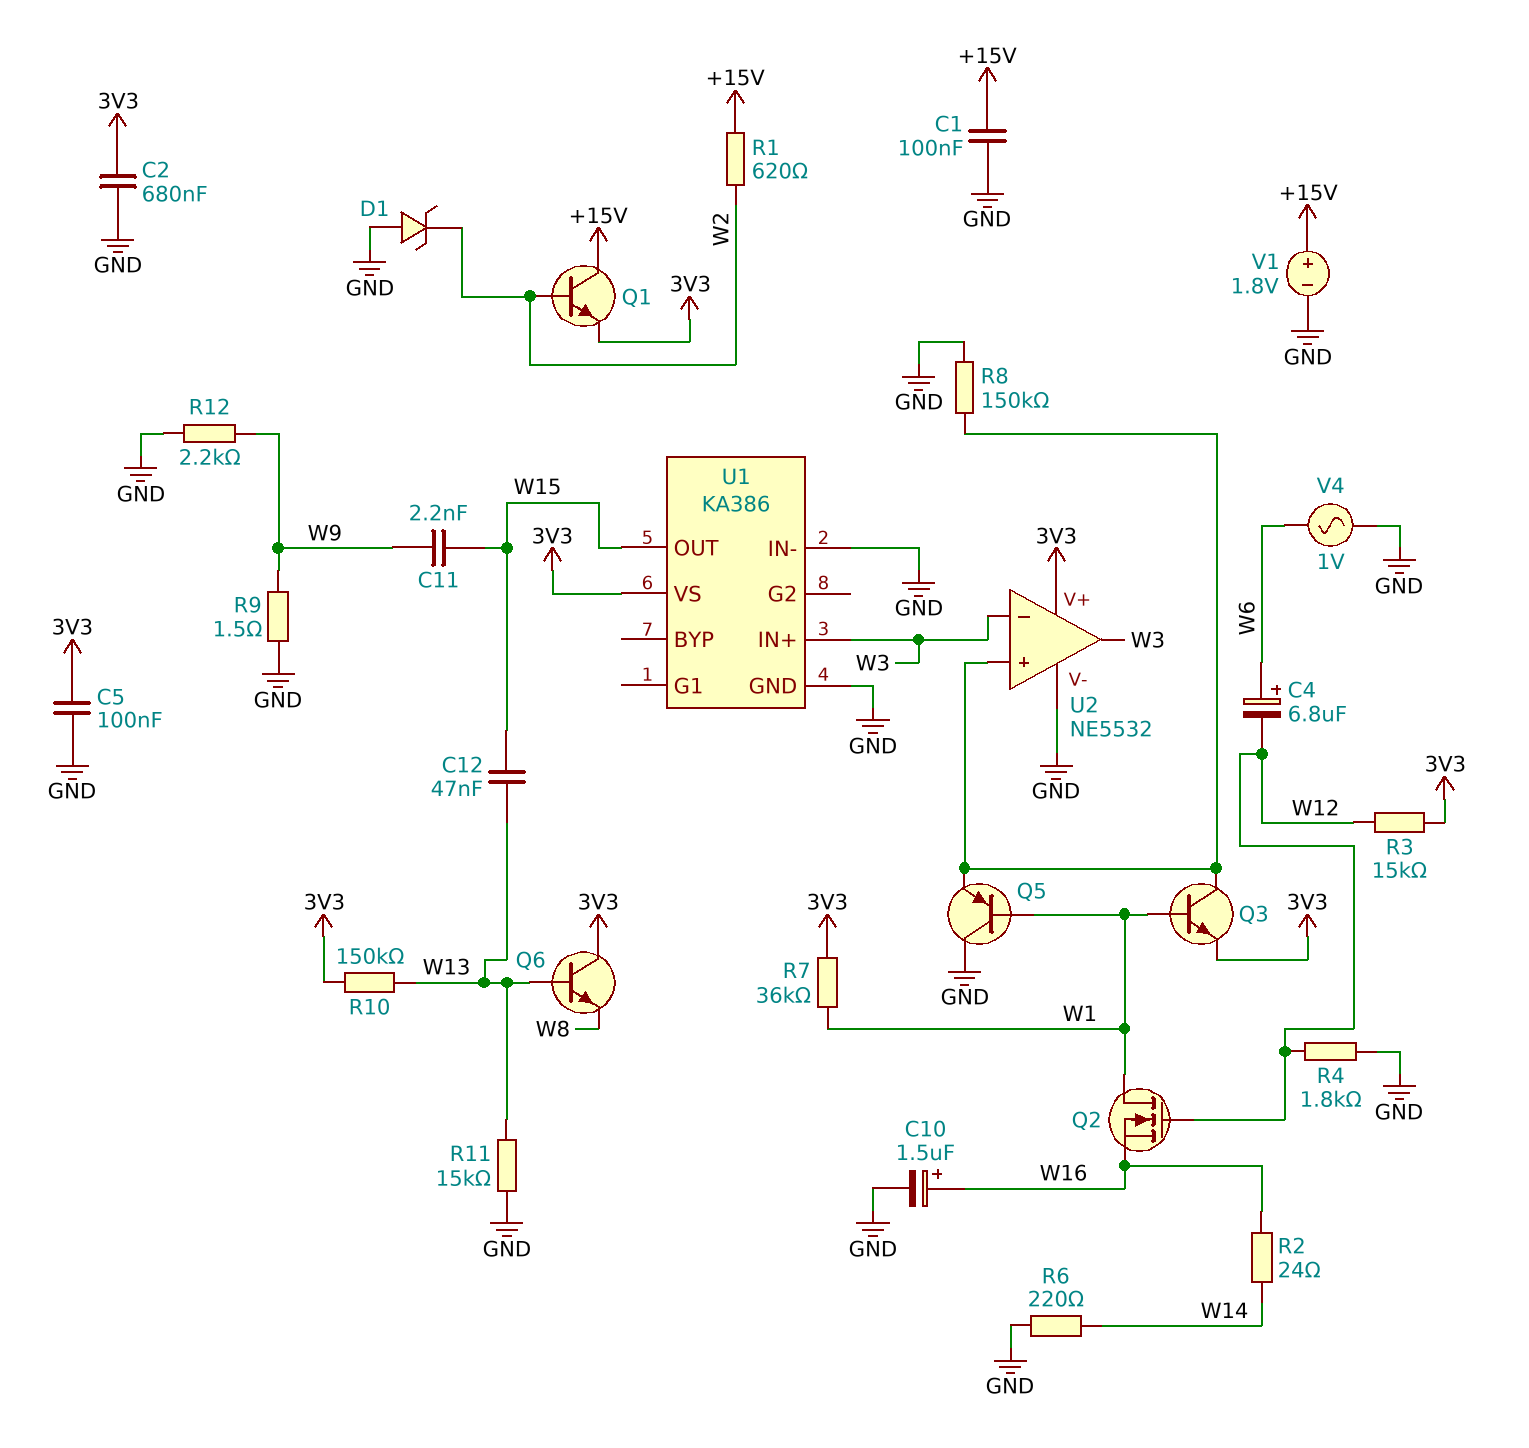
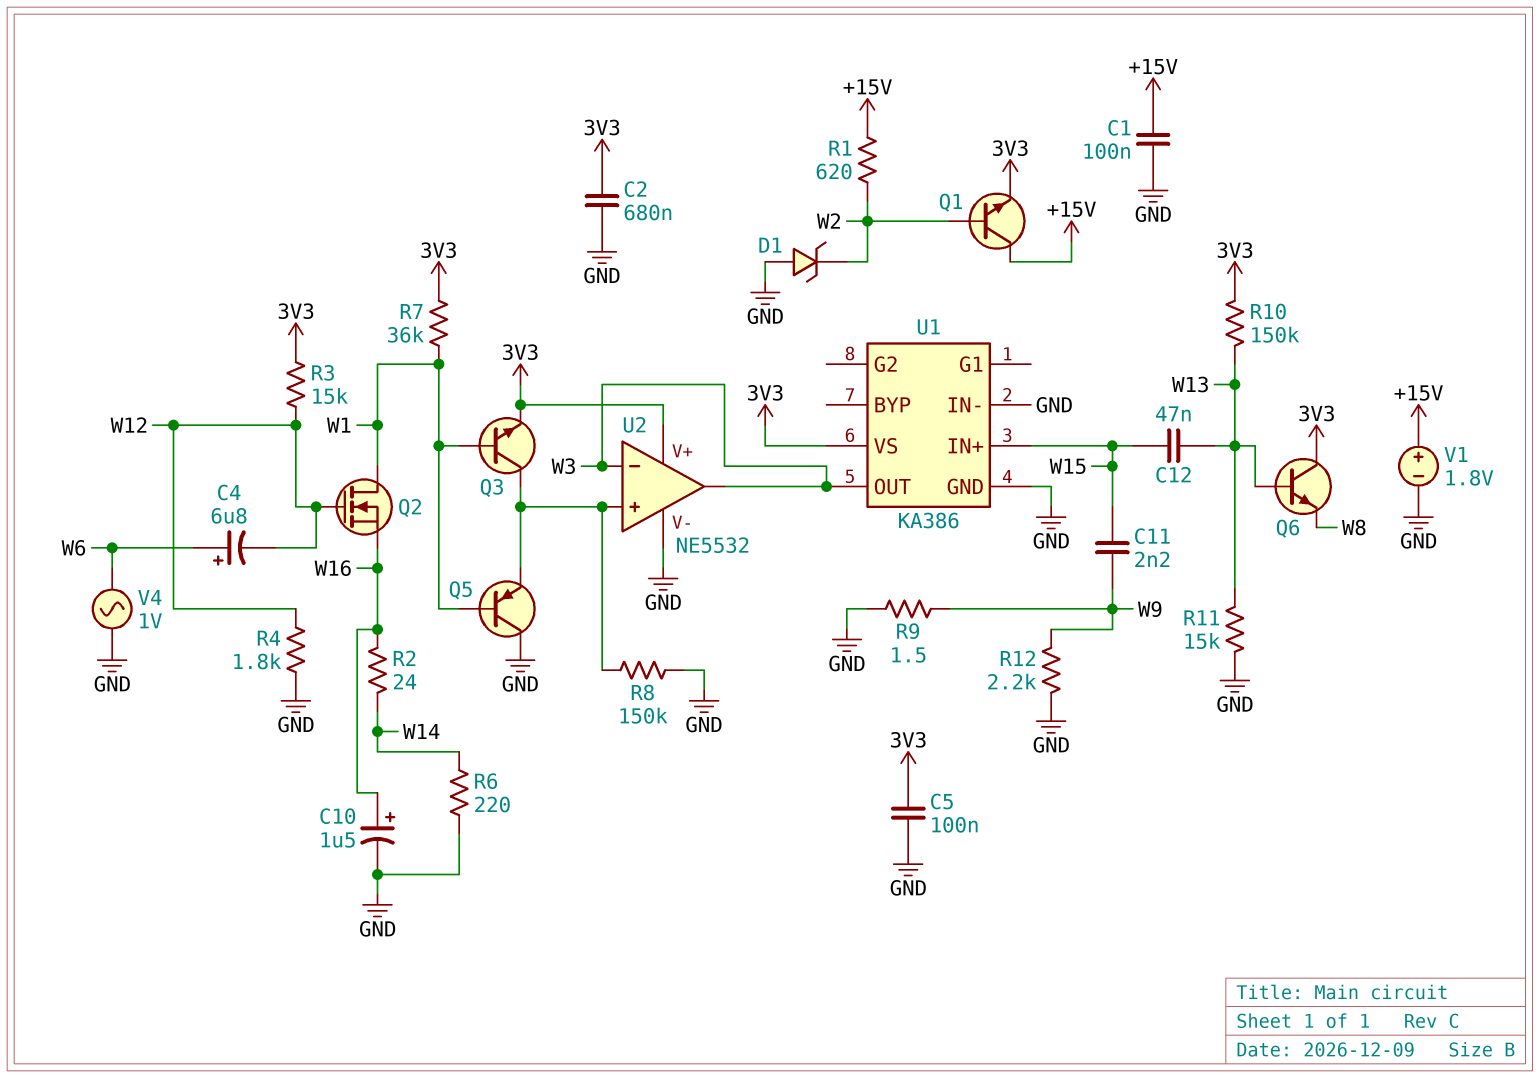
U1 pin IN+: W3 -> W15
U1 pin OUT: W15 -> W3

